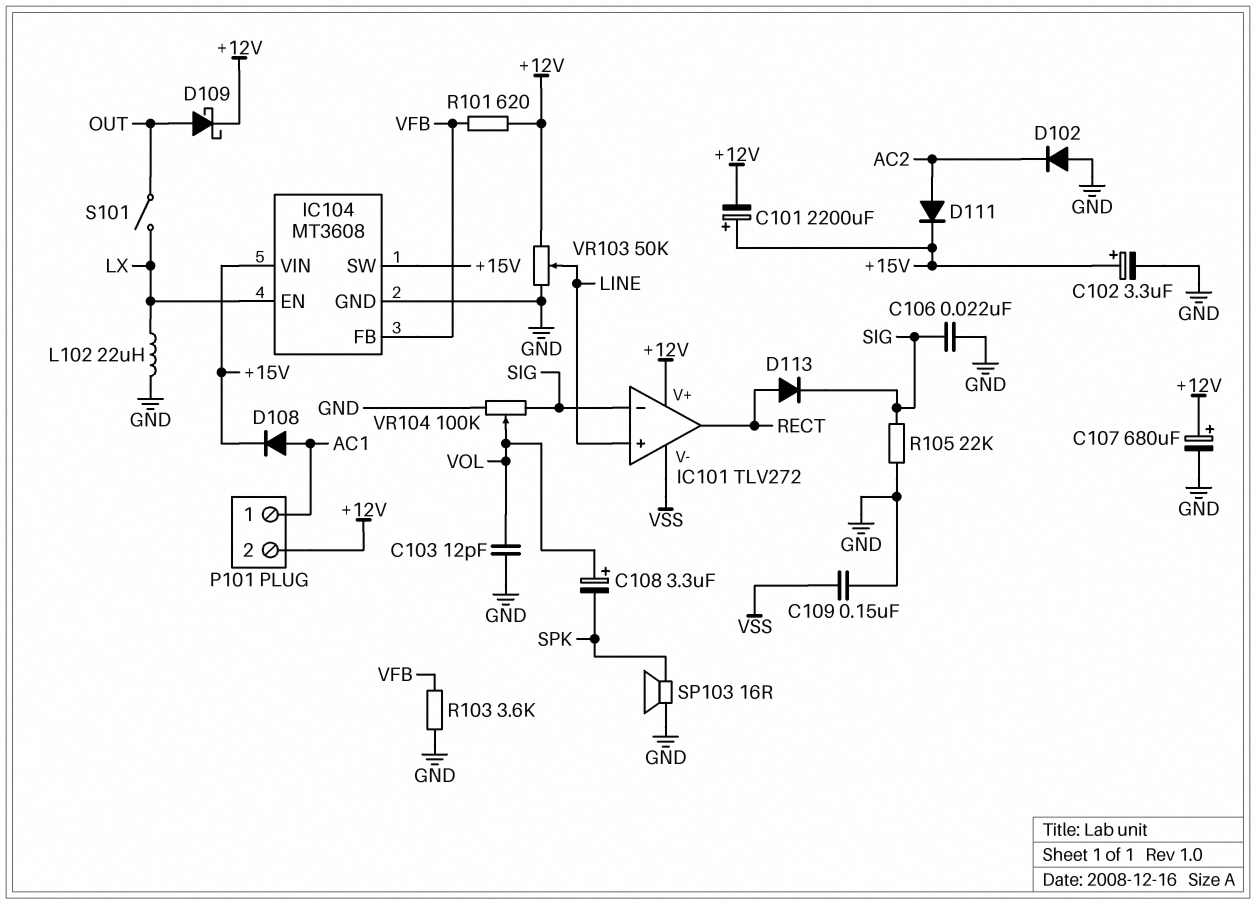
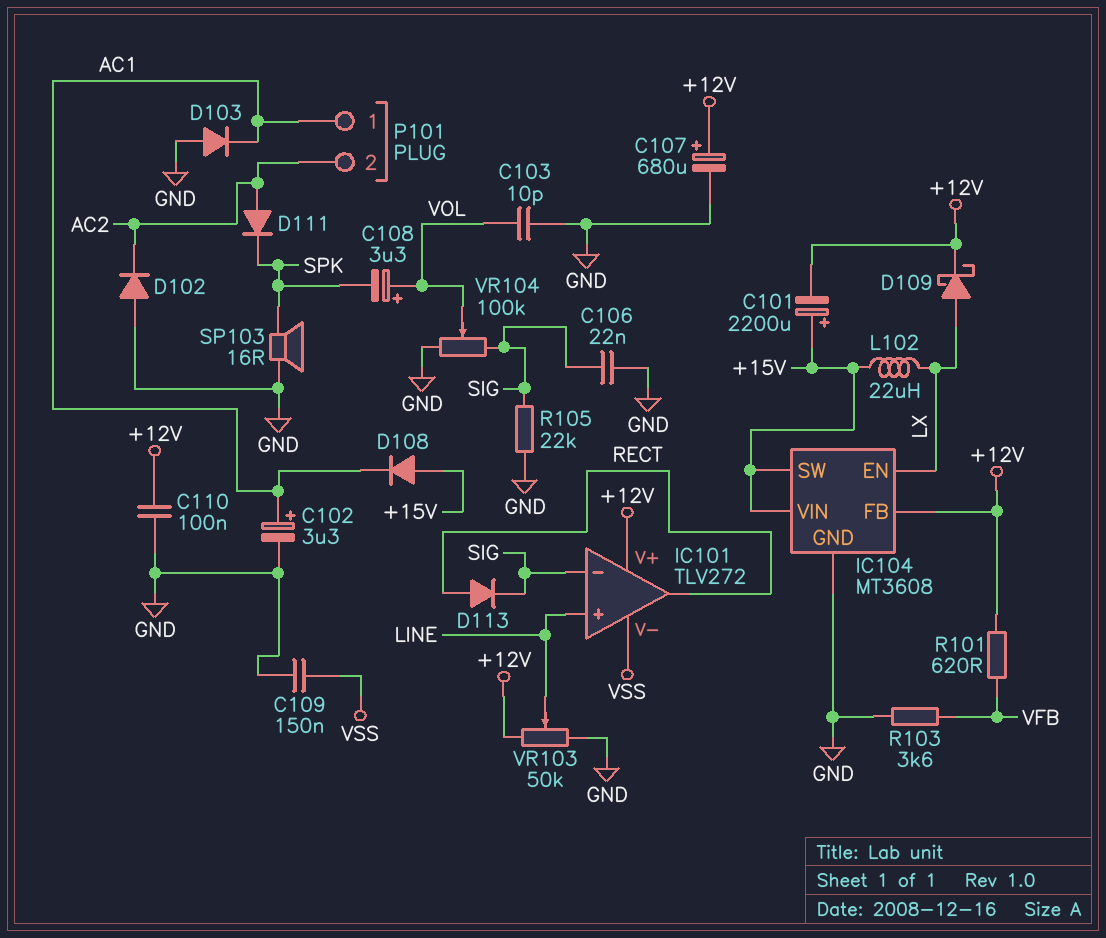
C102: 3.3uF (plus +15V, minus GND) -> 3.3uF (plus AC1, minus GND)
C103: 12pF (GND, VOL) -> 10pF (GND, VOL)
C110: none -> 100nF (+12V, GND)
D103: none -> diode (A GND, K AC1)
D108: diode (A AC1, K +15V) -> diode (A +15V, K AC1)
D109: schottky (A OUT, K +12V) -> schottky (A LX, K +12V)
D111: diode (A AC2, K +15V) -> diode (A AC2, K SPK)
IC104 pin FB: VFB -> +12V
L102: 22uH (GND, LX) -> 22uH (+15V, LX)
P101 pin 2: +12V -> AC2
S101: switch (LX, OUT) -> none

